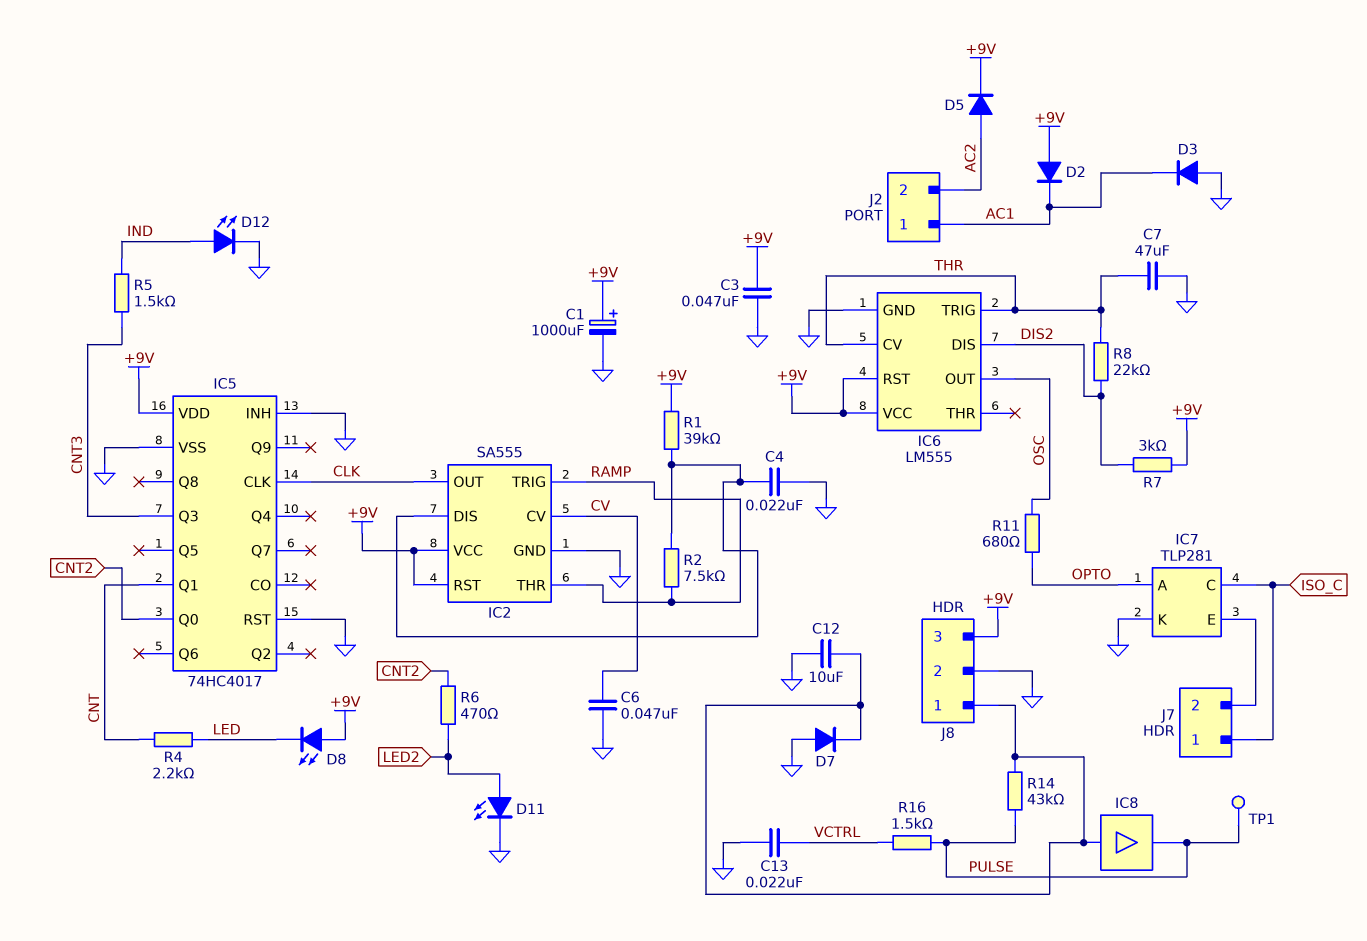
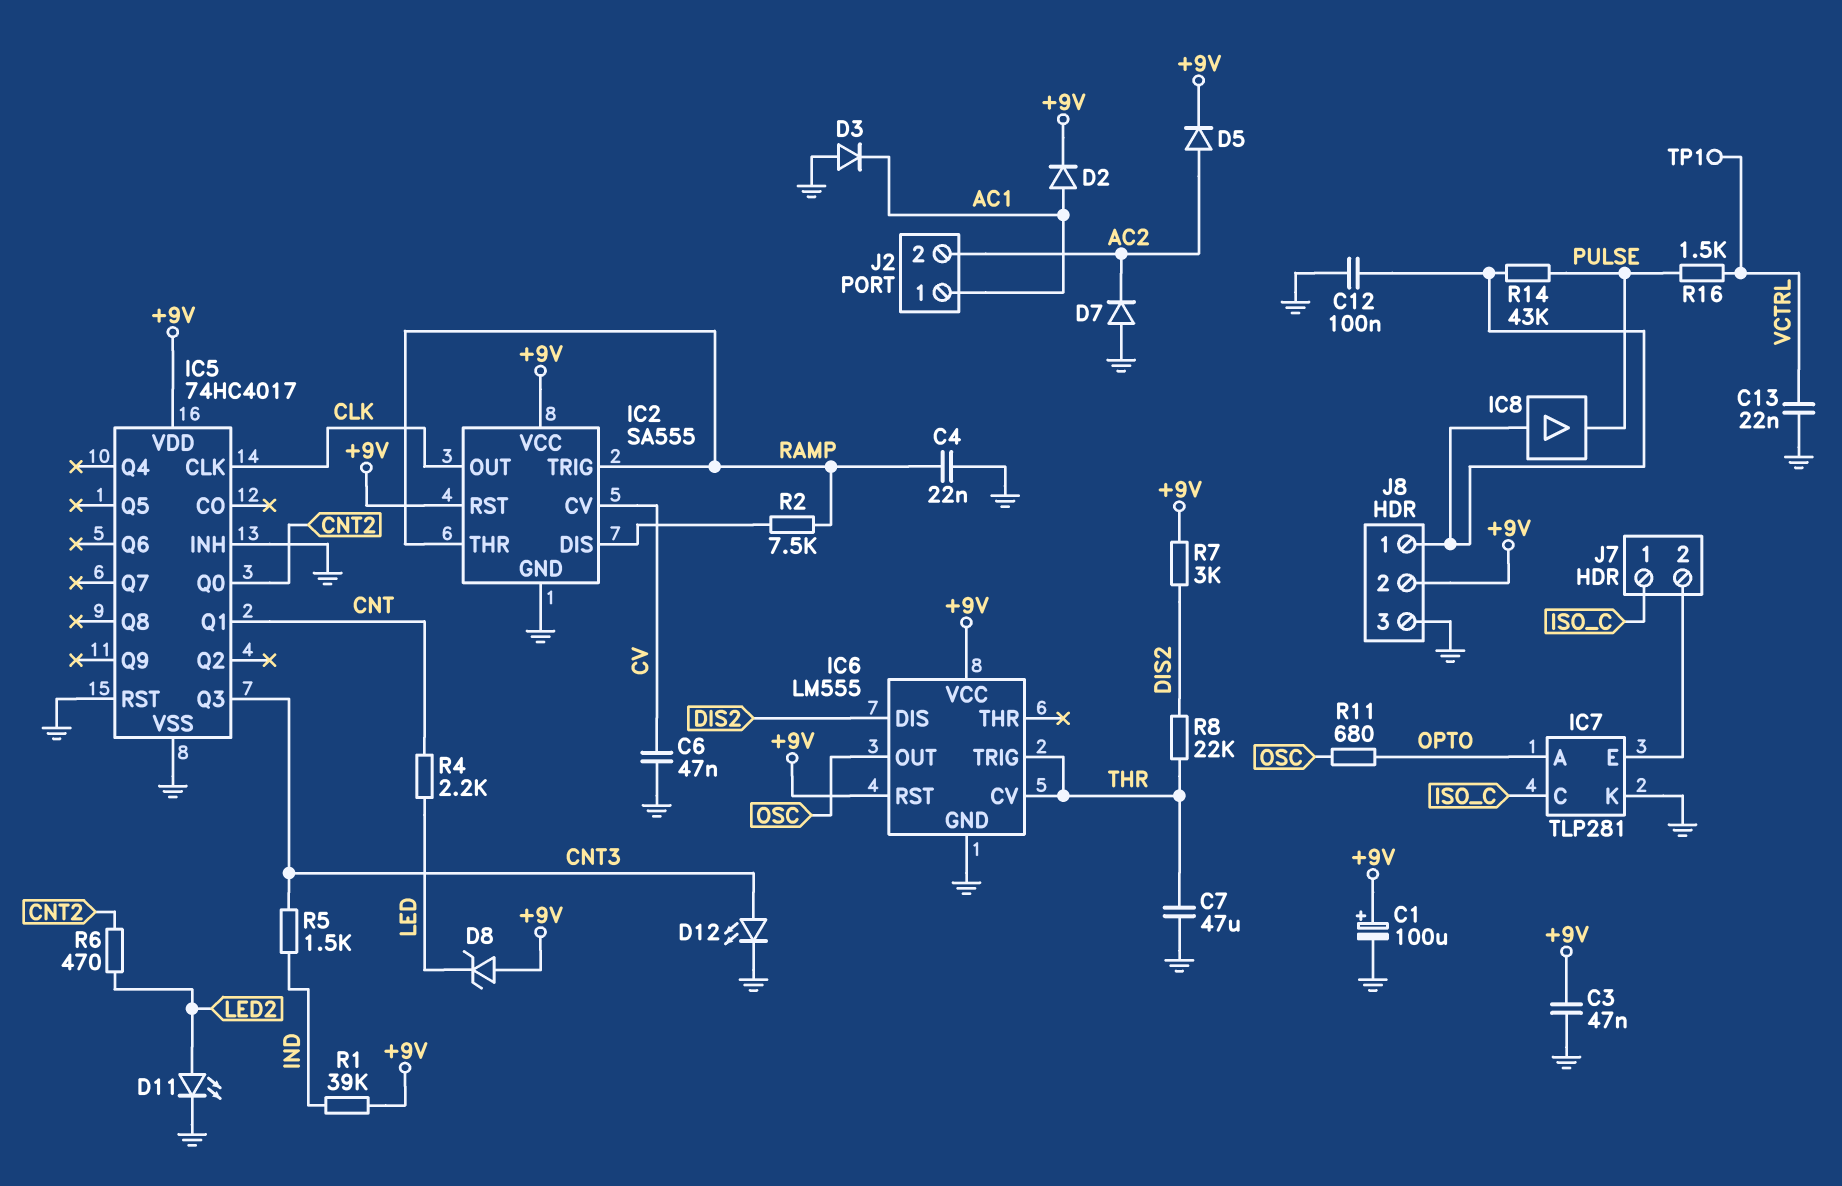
C1: 1000uF (plus +9V, minus GND) -> 100uF (plus +9V, minus GND)
C4: 22nF (GND, IC2/DIS) -> 22nF (GND, RAMP)
C12: 10uF (GND, J8/1) -> 100nF (GND, J8/1)
D2: diode (A +9V, K AC1) -> diode (A AC1, K +9V)
D7: diode (A GND, K J8/1) -> diode (A GND, K AC2)
D8: LED (A +9V, K LED) -> zener (A +9V, K LED)
D12: LED (A IND, K GND) -> LED (A CNT3, K GND)
J8 pin 2: GND -> +9V
J8 pin 3: +9V -> GND
R1: 39k (+9V, IC2/DIS) -> 39k (+9V, IND)
TP1: test point (PULSE) -> test point (VCTRL)

